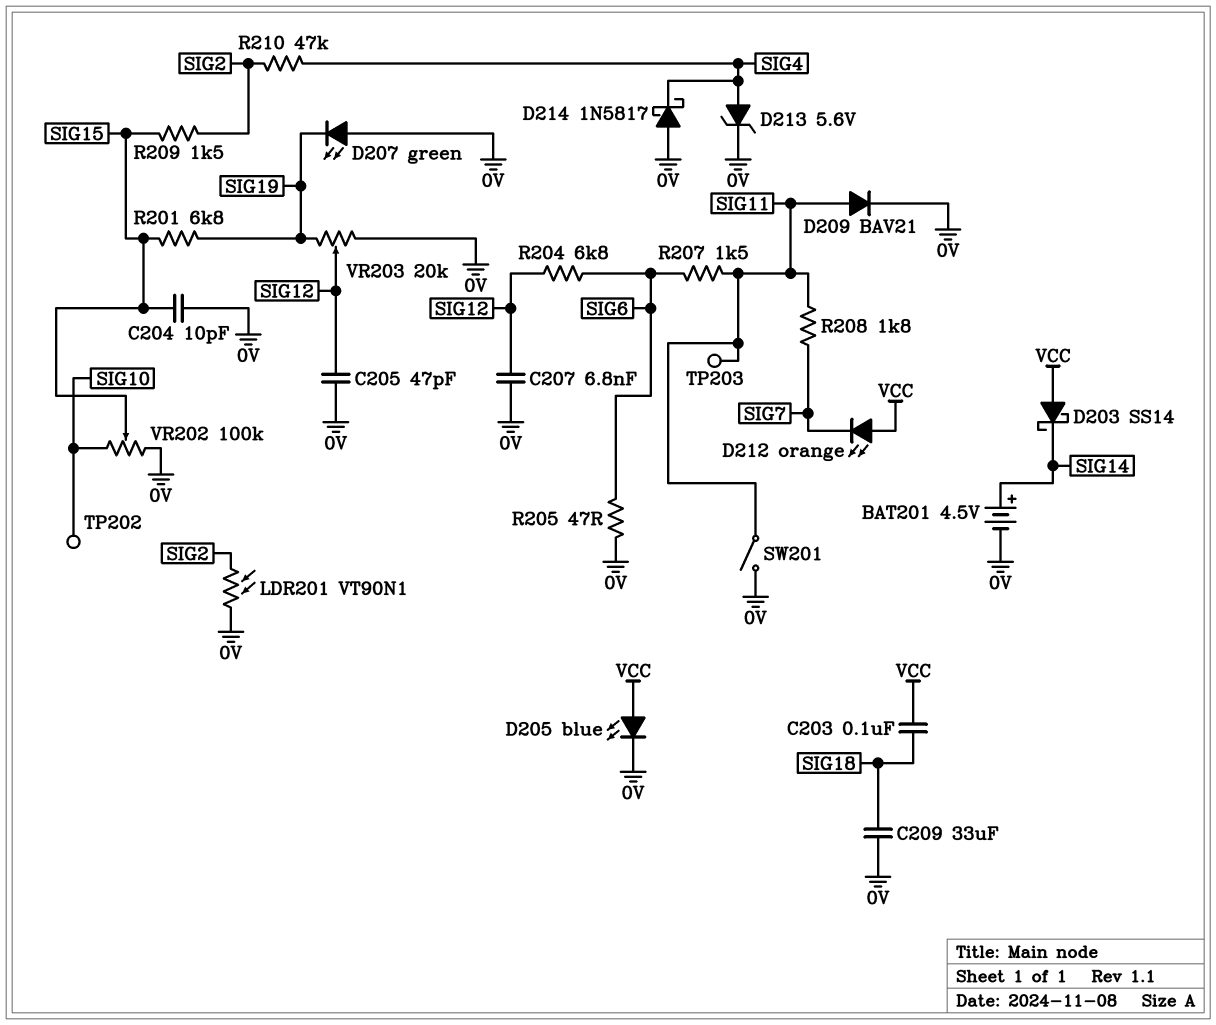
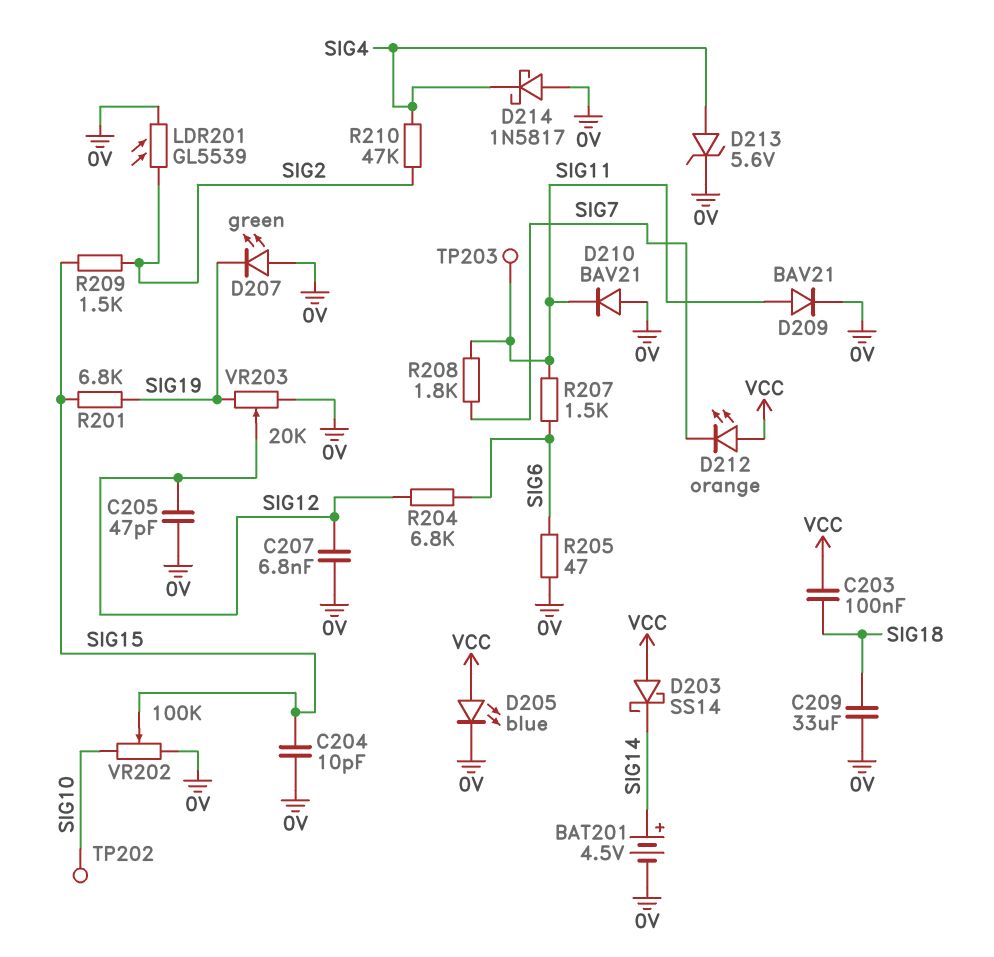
D210: none -> diode BAV21 (A 0V, K SIG11)
LDR201: VT90N1 (0V, SIG2) -> GL5539 (0V, SIG2)
SW201: switch (0V, SIG11) -> none

